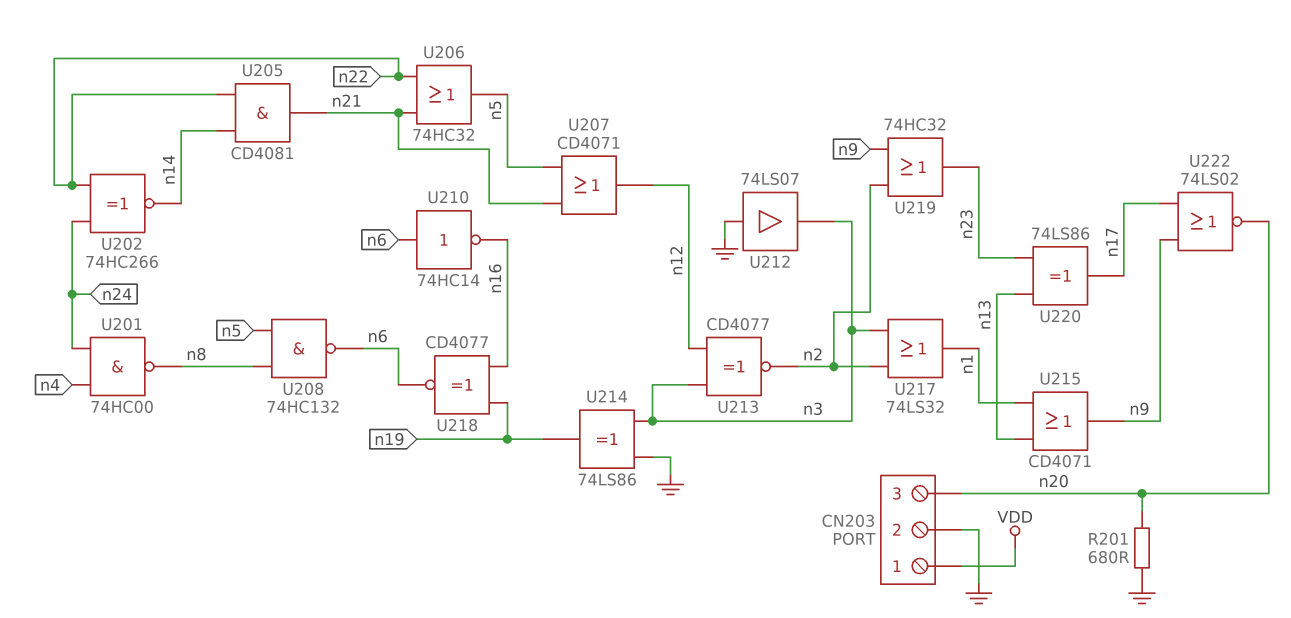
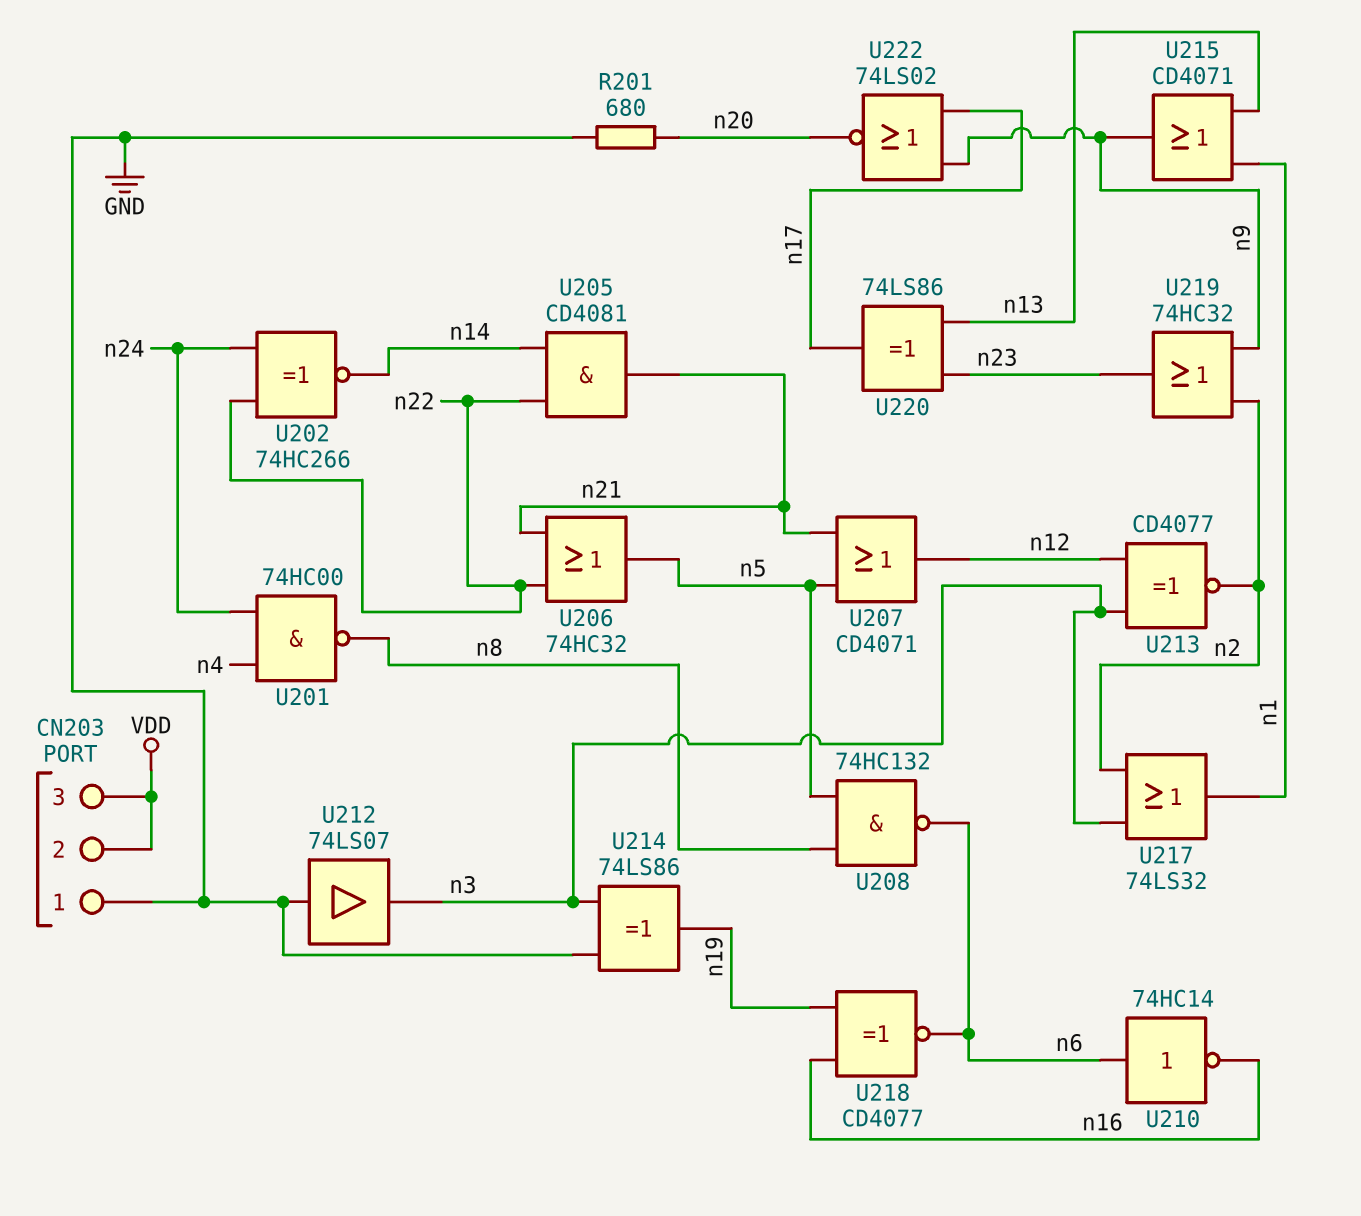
CN203 pin 1: VDD -> GND
CN203 pin 2: GND -> VDD
CN203 pin 3: n20 -> VDD

